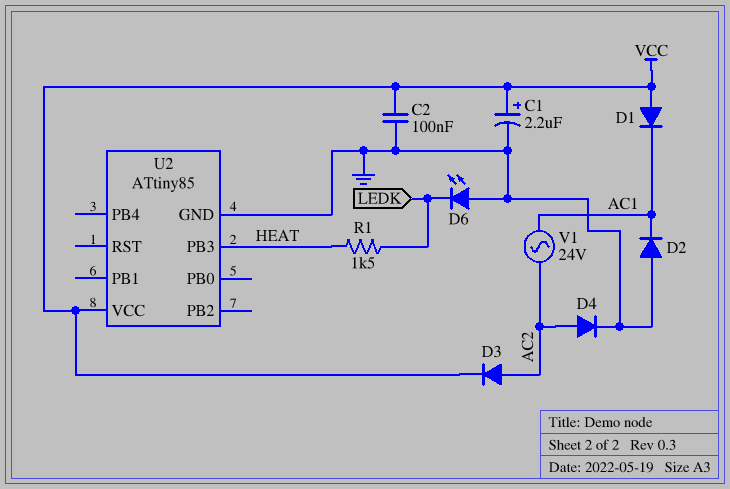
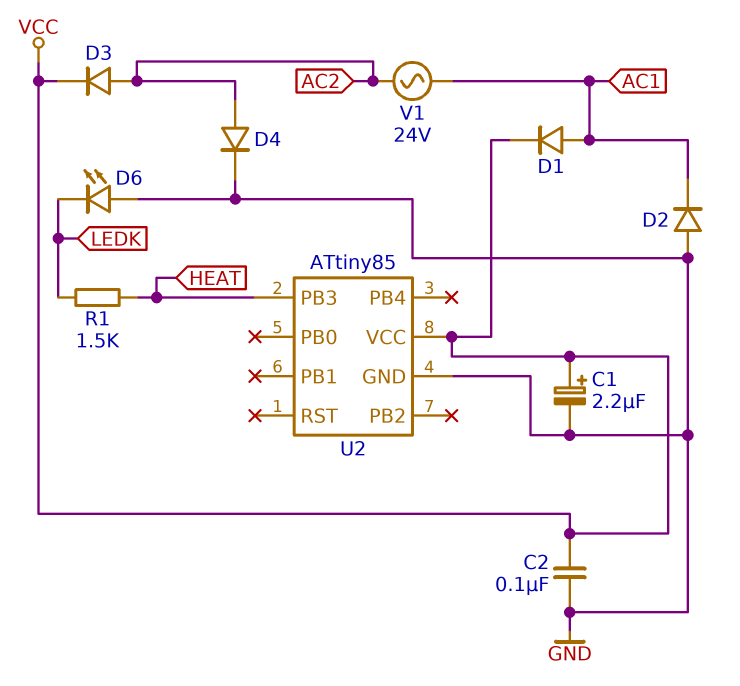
D1: diode (A VCC, K AC1) -> diode (A AC1, K VCC)

